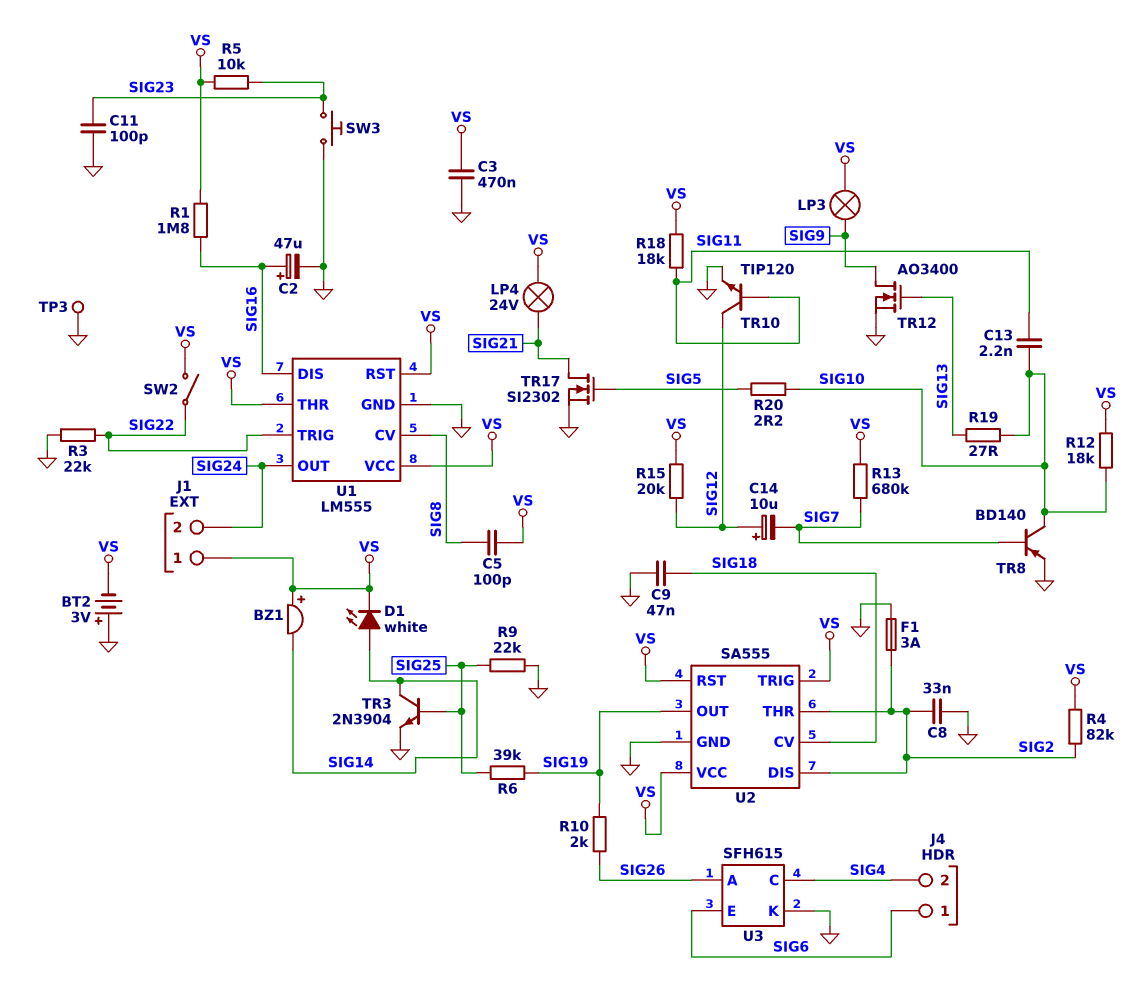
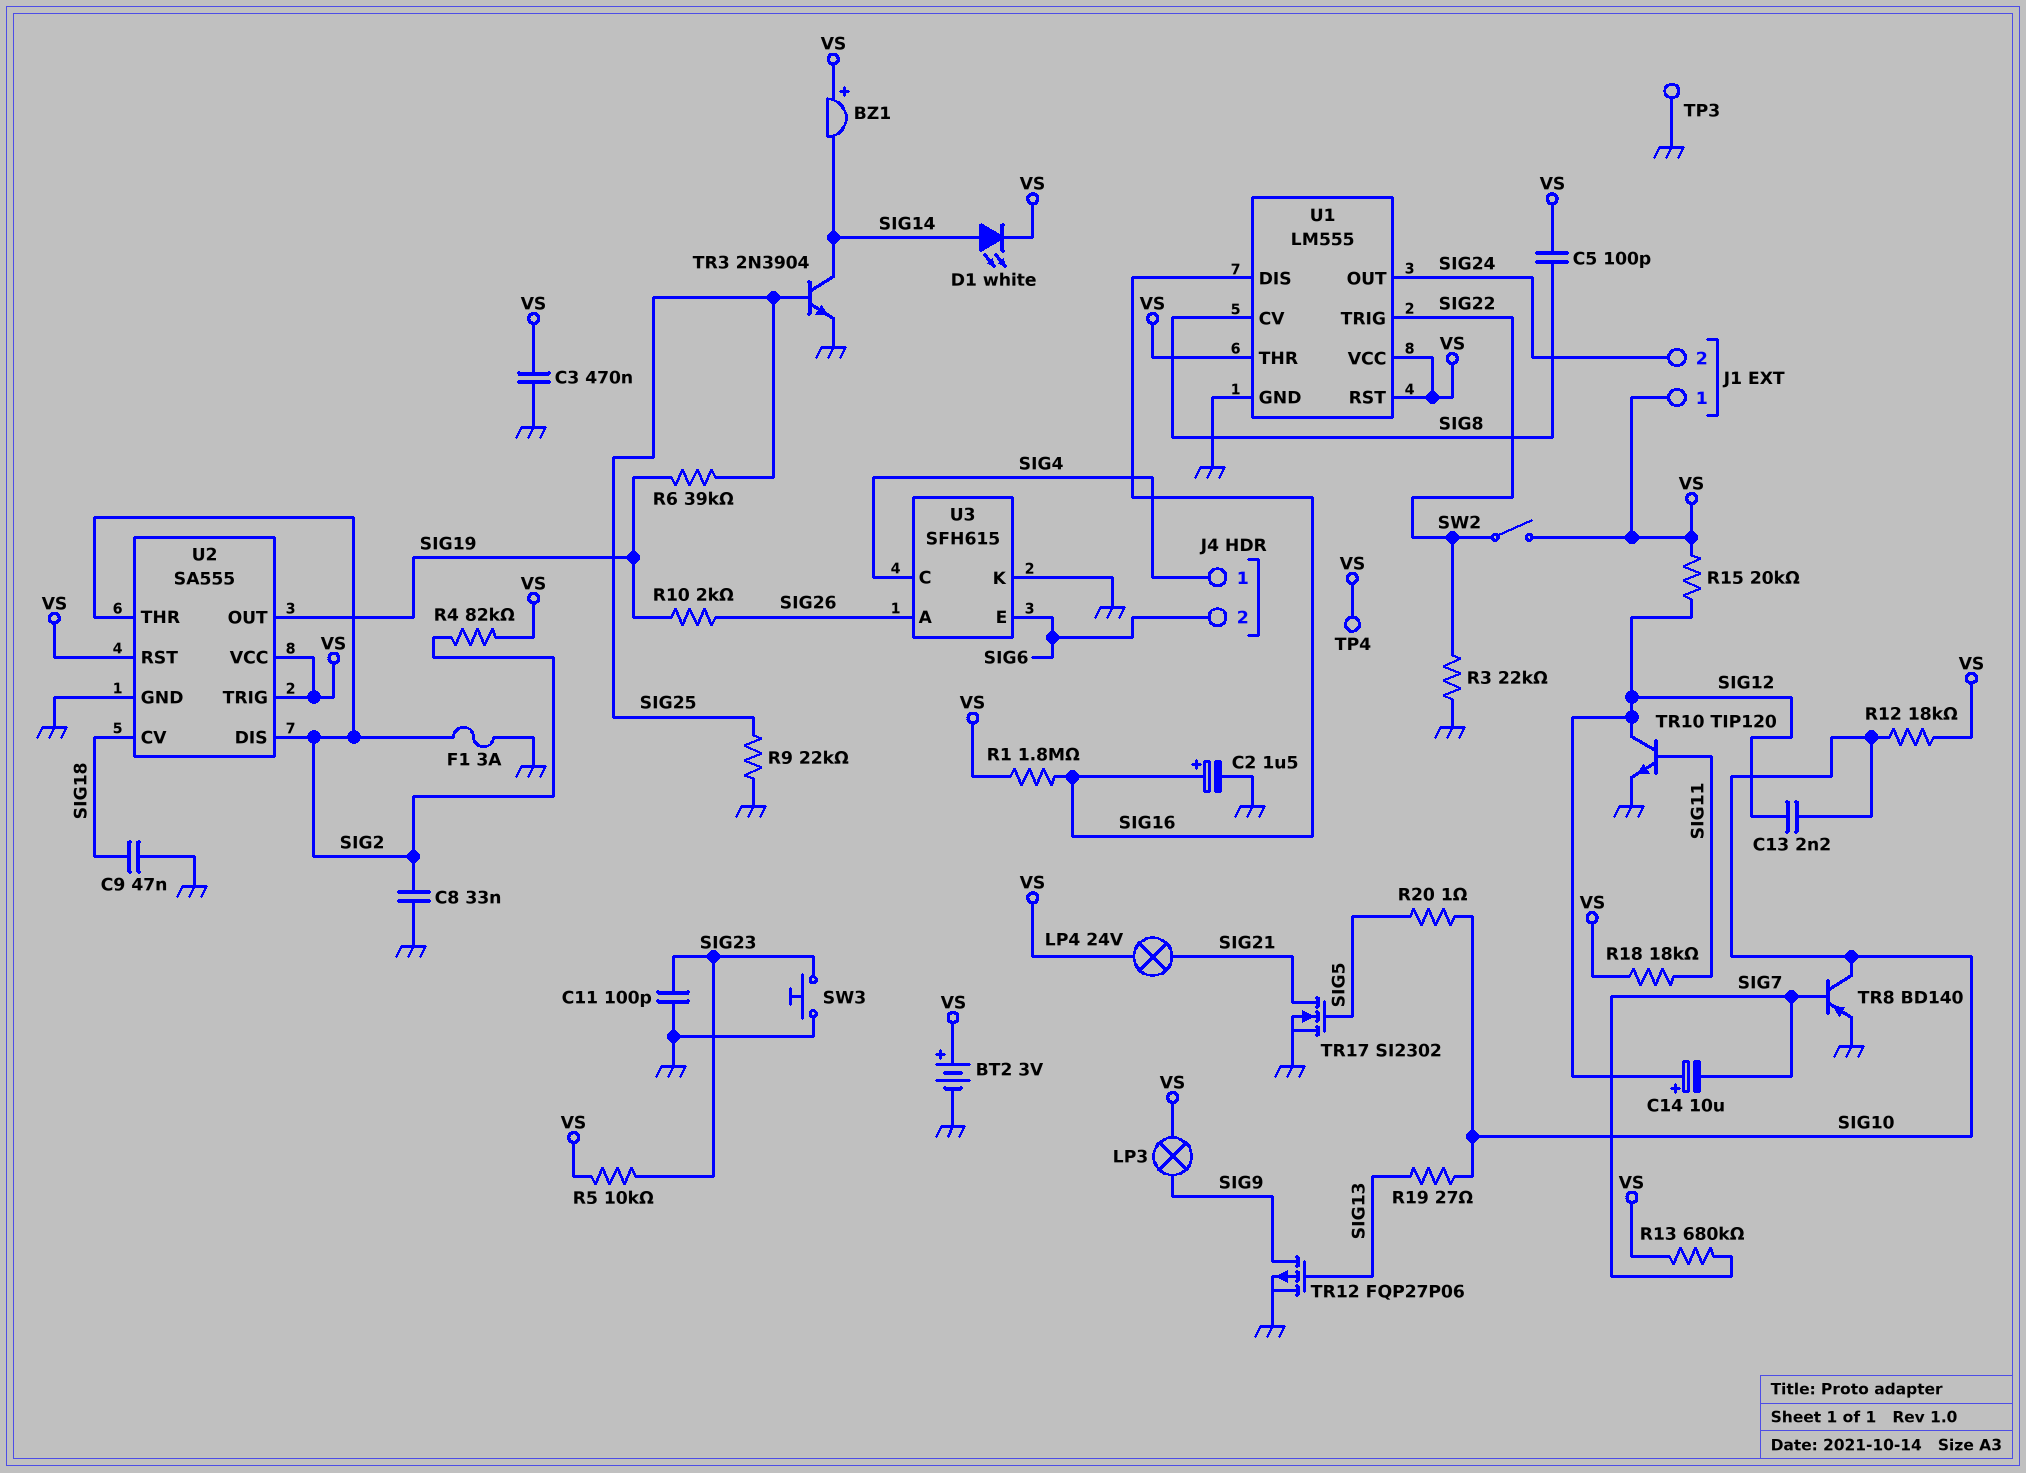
BT2: 3V (plus GND, minus VS) -> 3V (plus VS, minus GND)
C2: 47uF (plus SIG16, minus GND) -> 1.5uF (plus SIG16, minus GND)
C13: 2.2nF (SIG10, SIG11) -> 2.2nF (SIG10, SIG12)
J4 pin 1: SIG6 -> SIG4
J4 pin 2: SIG4 -> SIG6
R20: 2.2 (SIG5, SIG10) -> 1 (SIG5, SIG10)
TP4: none -> test point (VS)
TR12: NMOS AO3400 (G SIG13, D SIG9, S GND) -> PMOS FQP27P06 (G SIG13, D SIG9, S GND)

